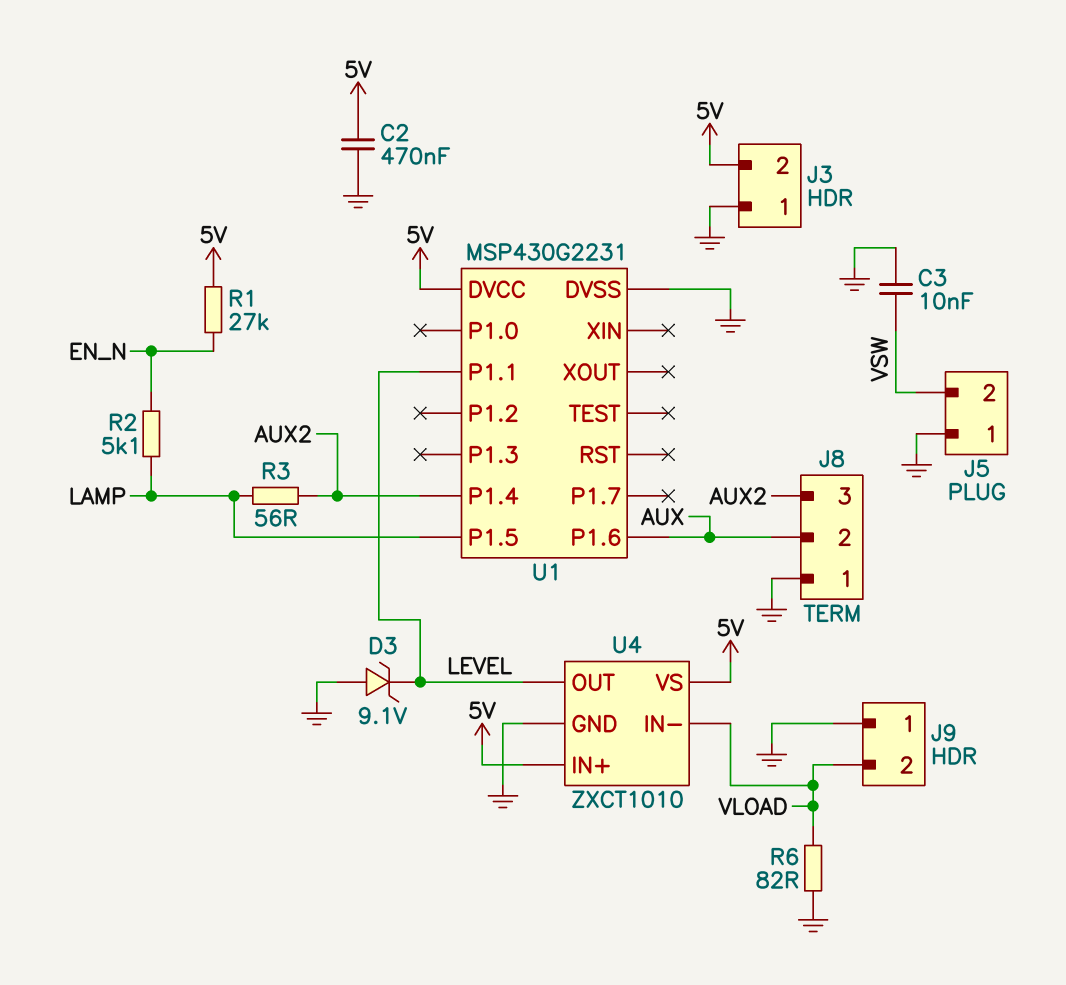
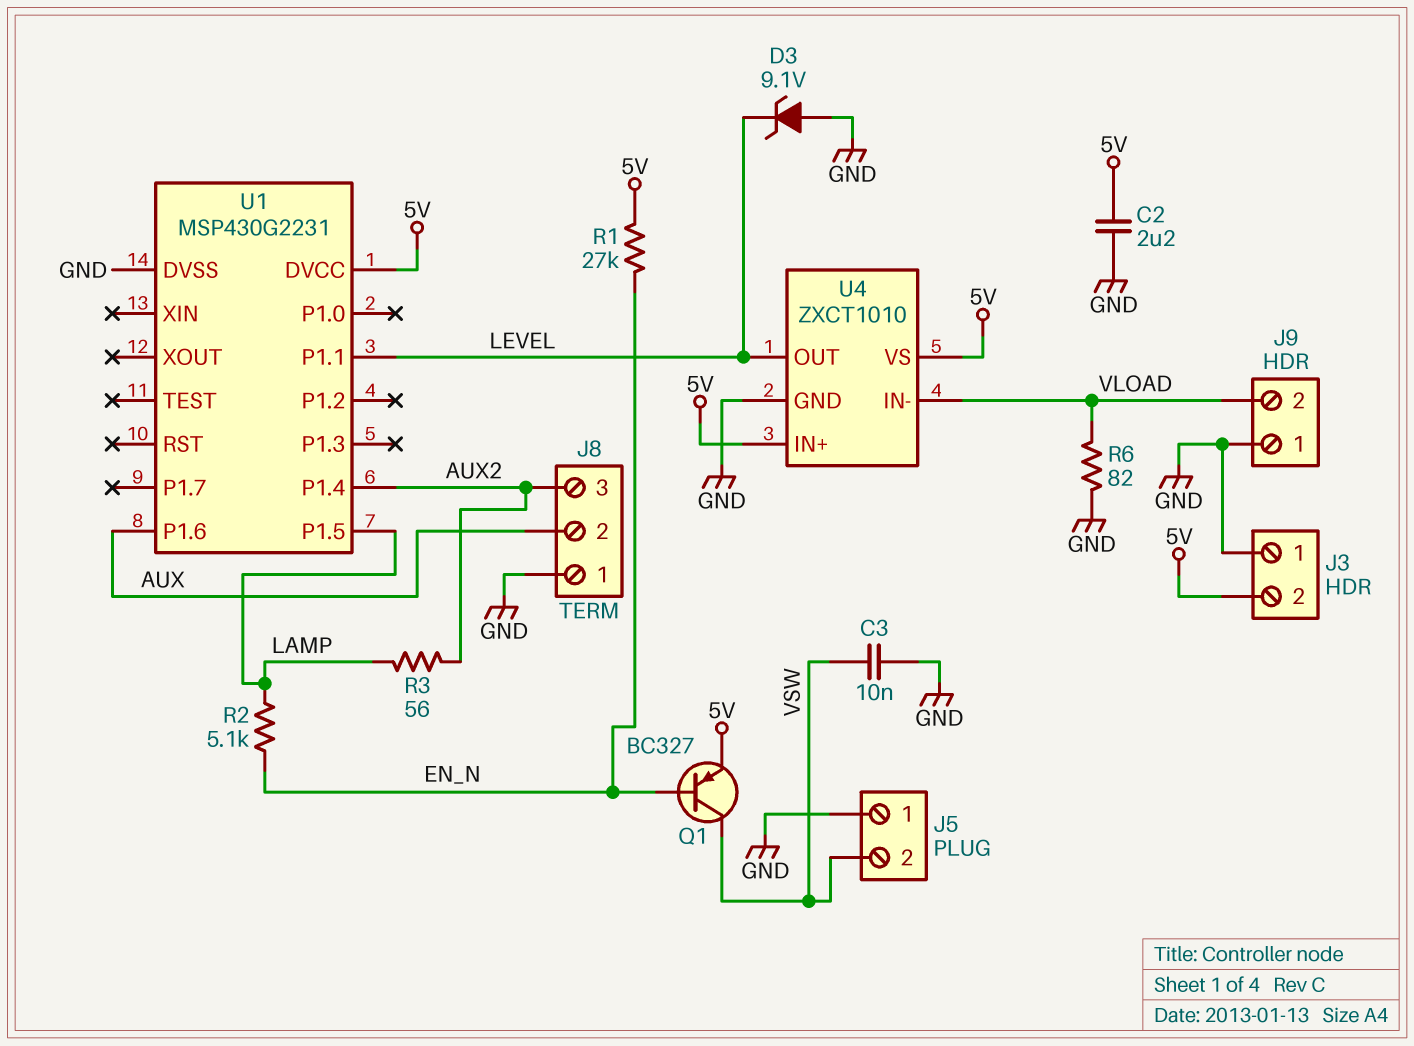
C2: 470nF (5V, GND) -> 2.2uF (5V, GND)
Q1: none -> PNP BC327 (B EN_N, C VSW, E 5V)

